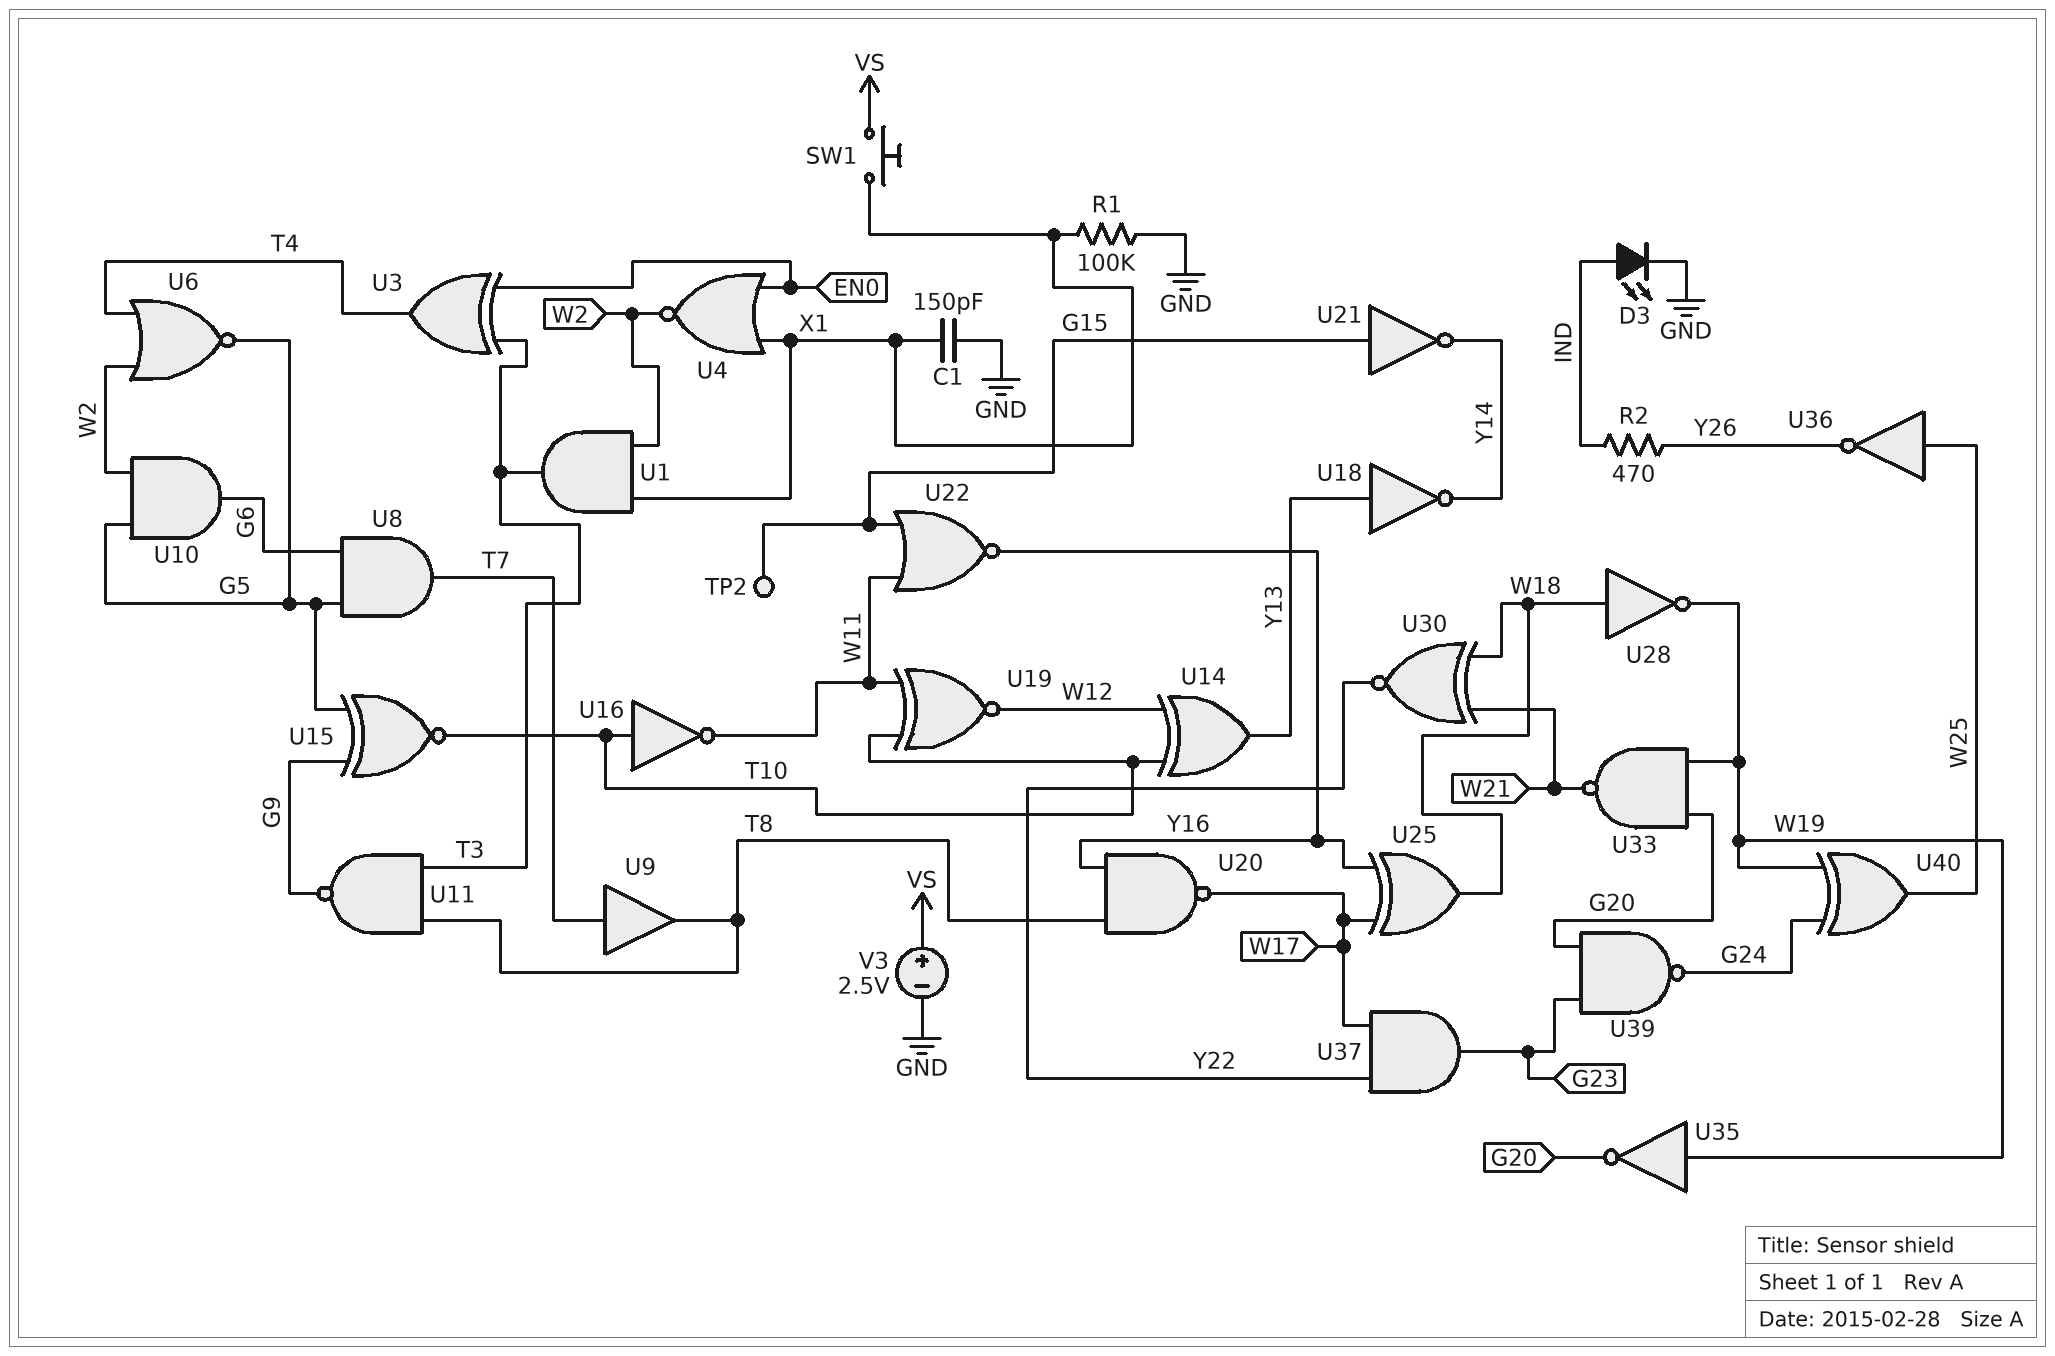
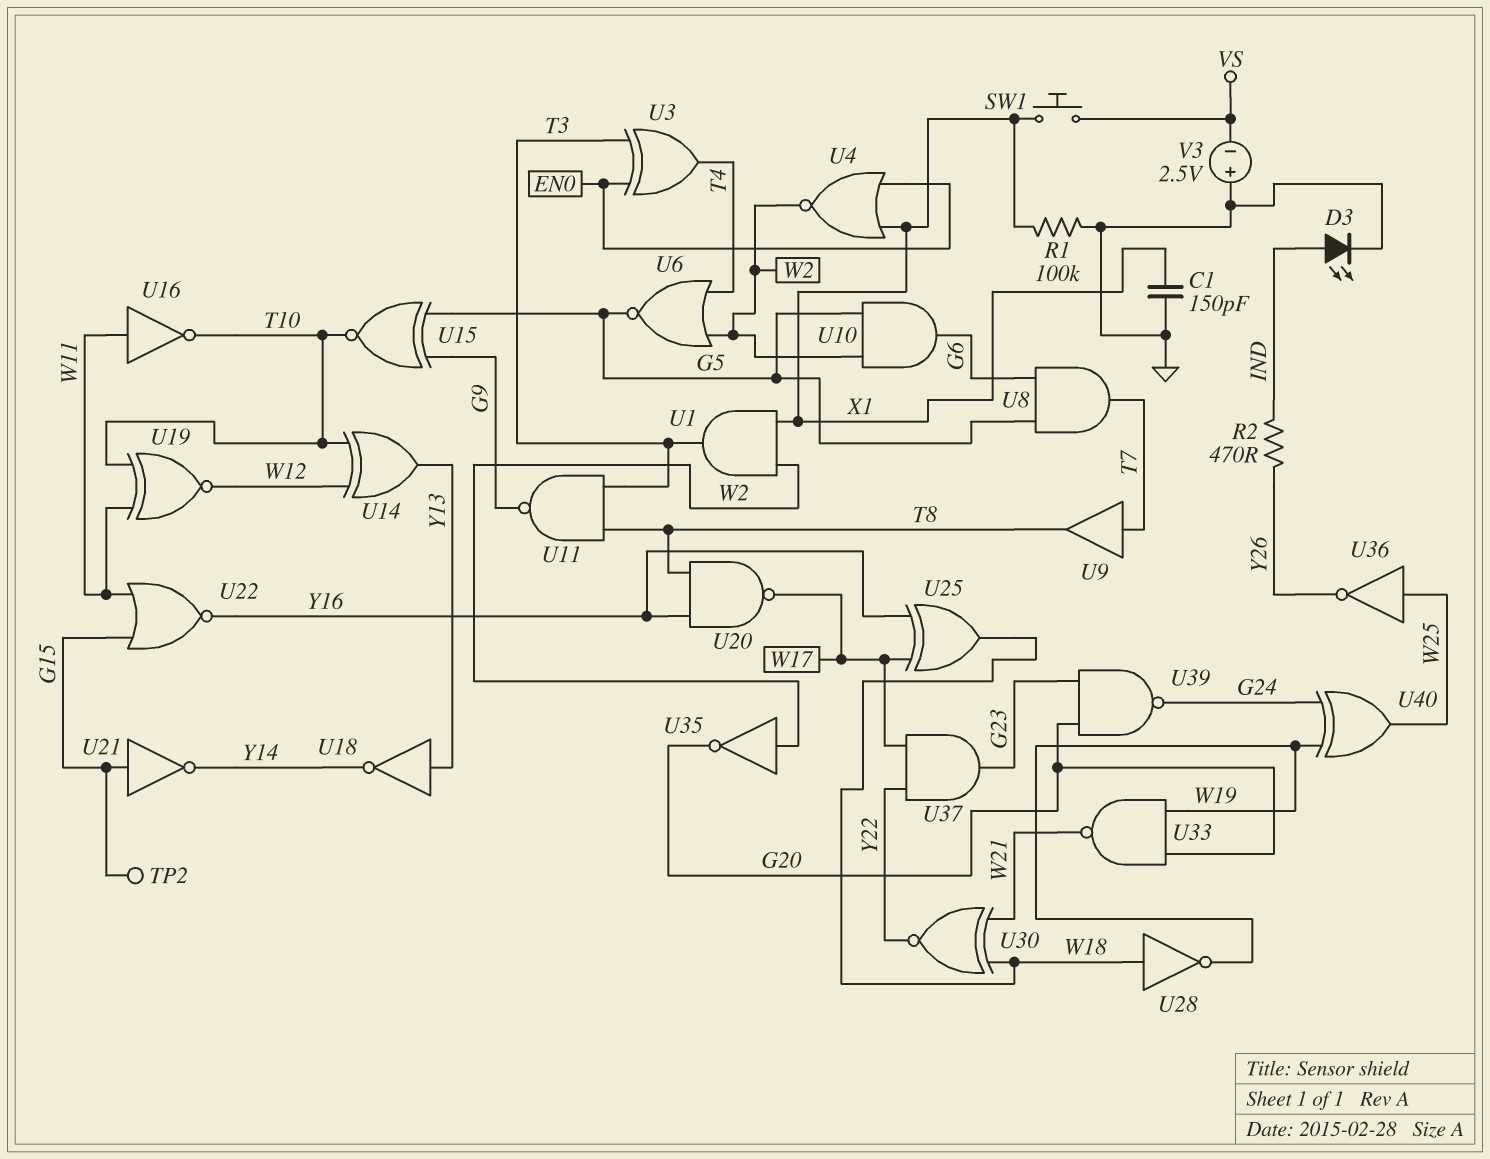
U16: NOT (in T10, out W11) -> NOT (in W11, out T10)
U35: NOT (in W19, out G20) -> NOT (in W2, out G20)
V3: 2.5V (plus VS, minus GND) -> 2.5V (plus GND, minus VS)

